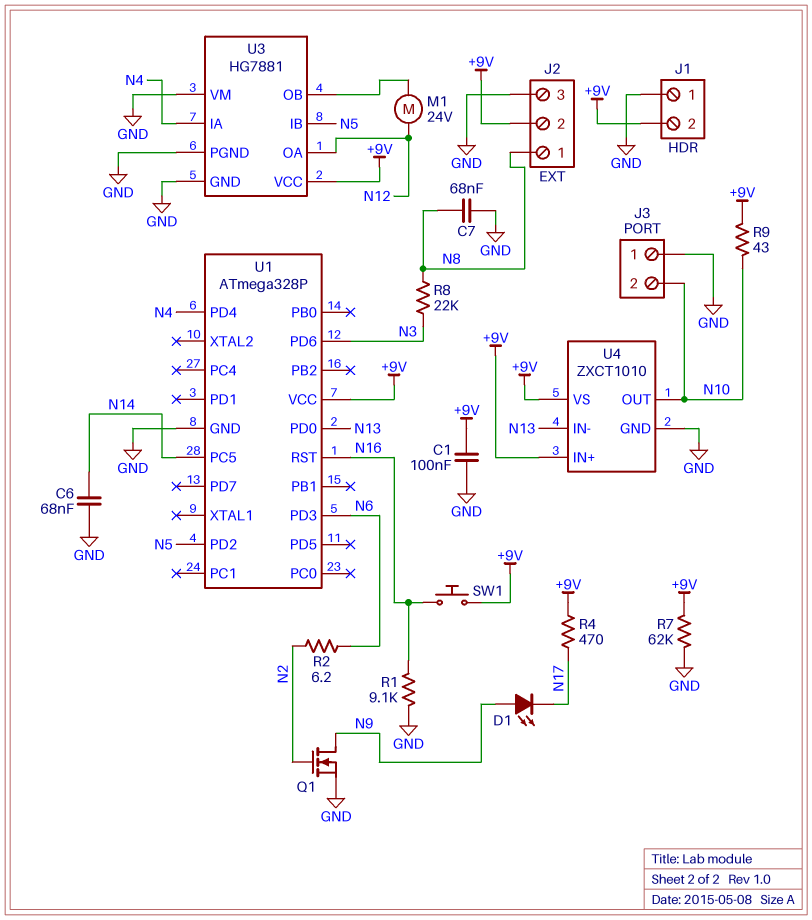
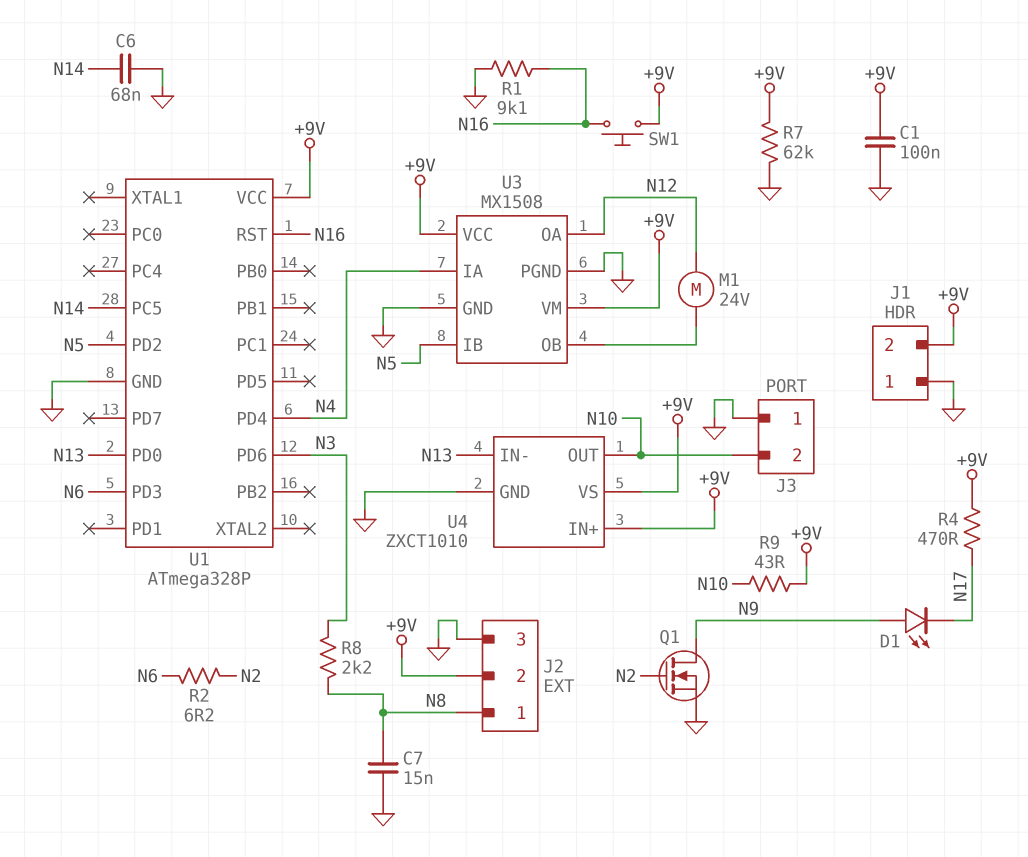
C7: 68nF (GND, N8) -> 15nF (GND, N8)
R8: 22k (N3, N8) -> 2.2k (N3, N8)
U3: HG7881 -> MX1508
U3 pin VM: GND -> +9V

